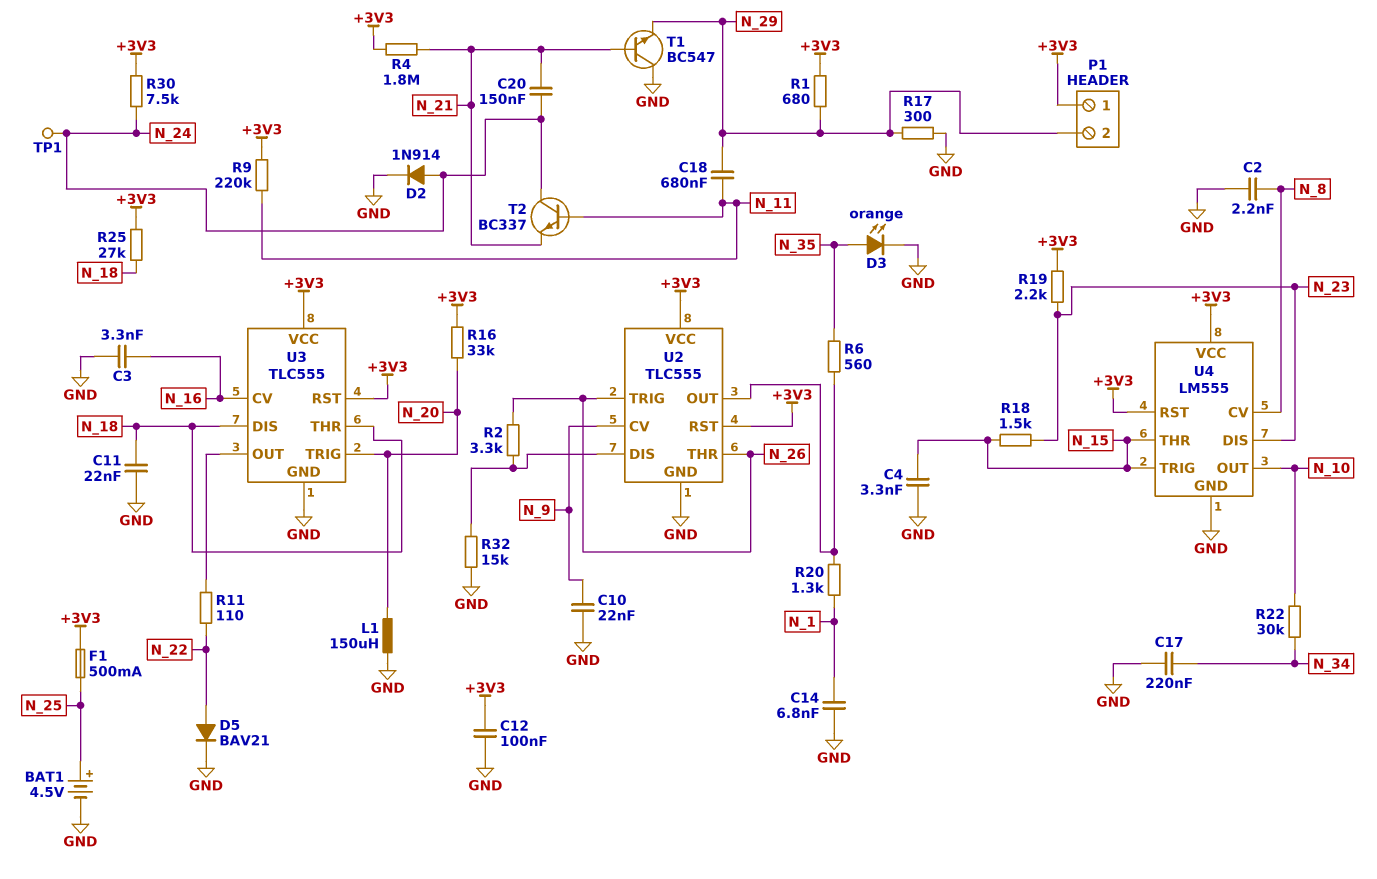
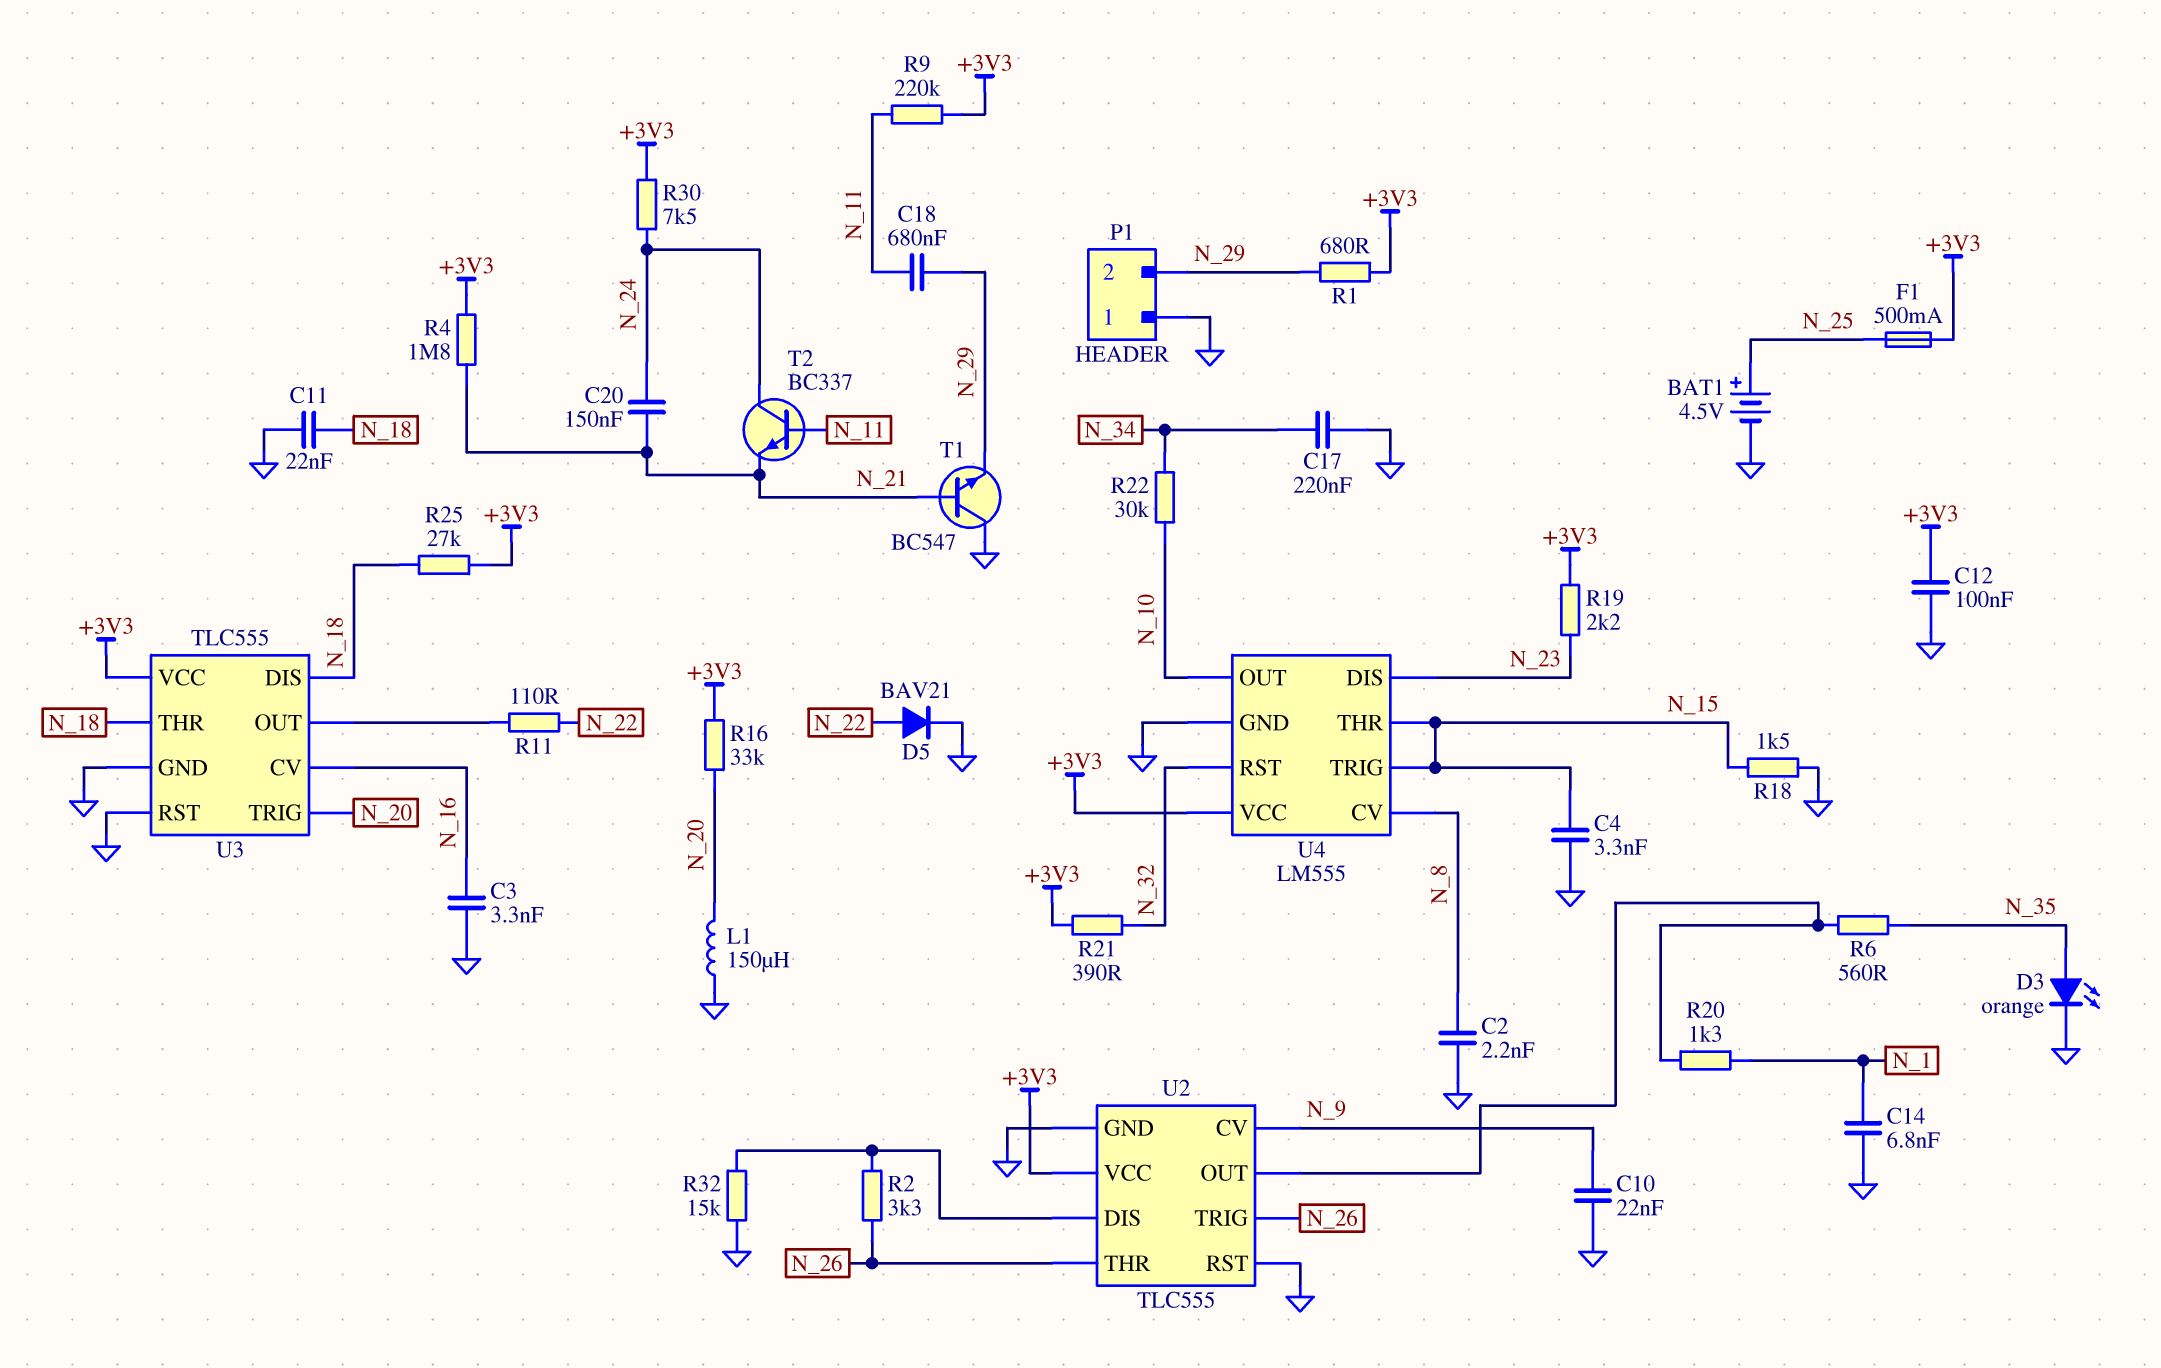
D2: diode 1N914 (A N_24, K GND) -> none
P1 pin 1: +3V3 -> GND
R17: 300 (GND, N_29) -> none
R18: 1.5k (N_15, N_23) -> 1.5k (GND, N_15)
R21: none -> 390 (+3V3, N_32)
TP1: test point (N_24) -> none
U2 pin RST: +3V3 -> GND
U3 pin RST: +3V3 -> GND
U4 pin RST: +3V3 -> N_32

